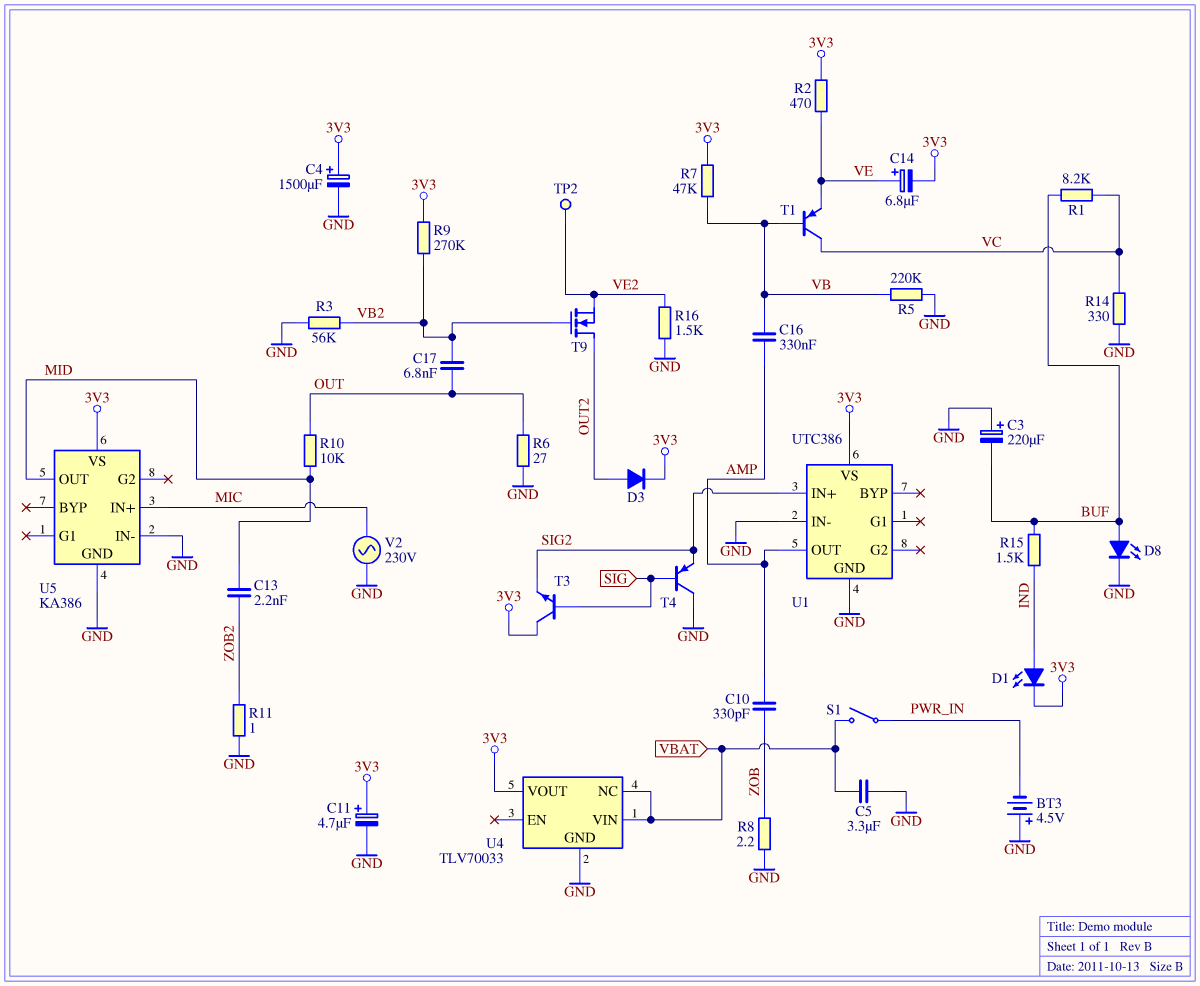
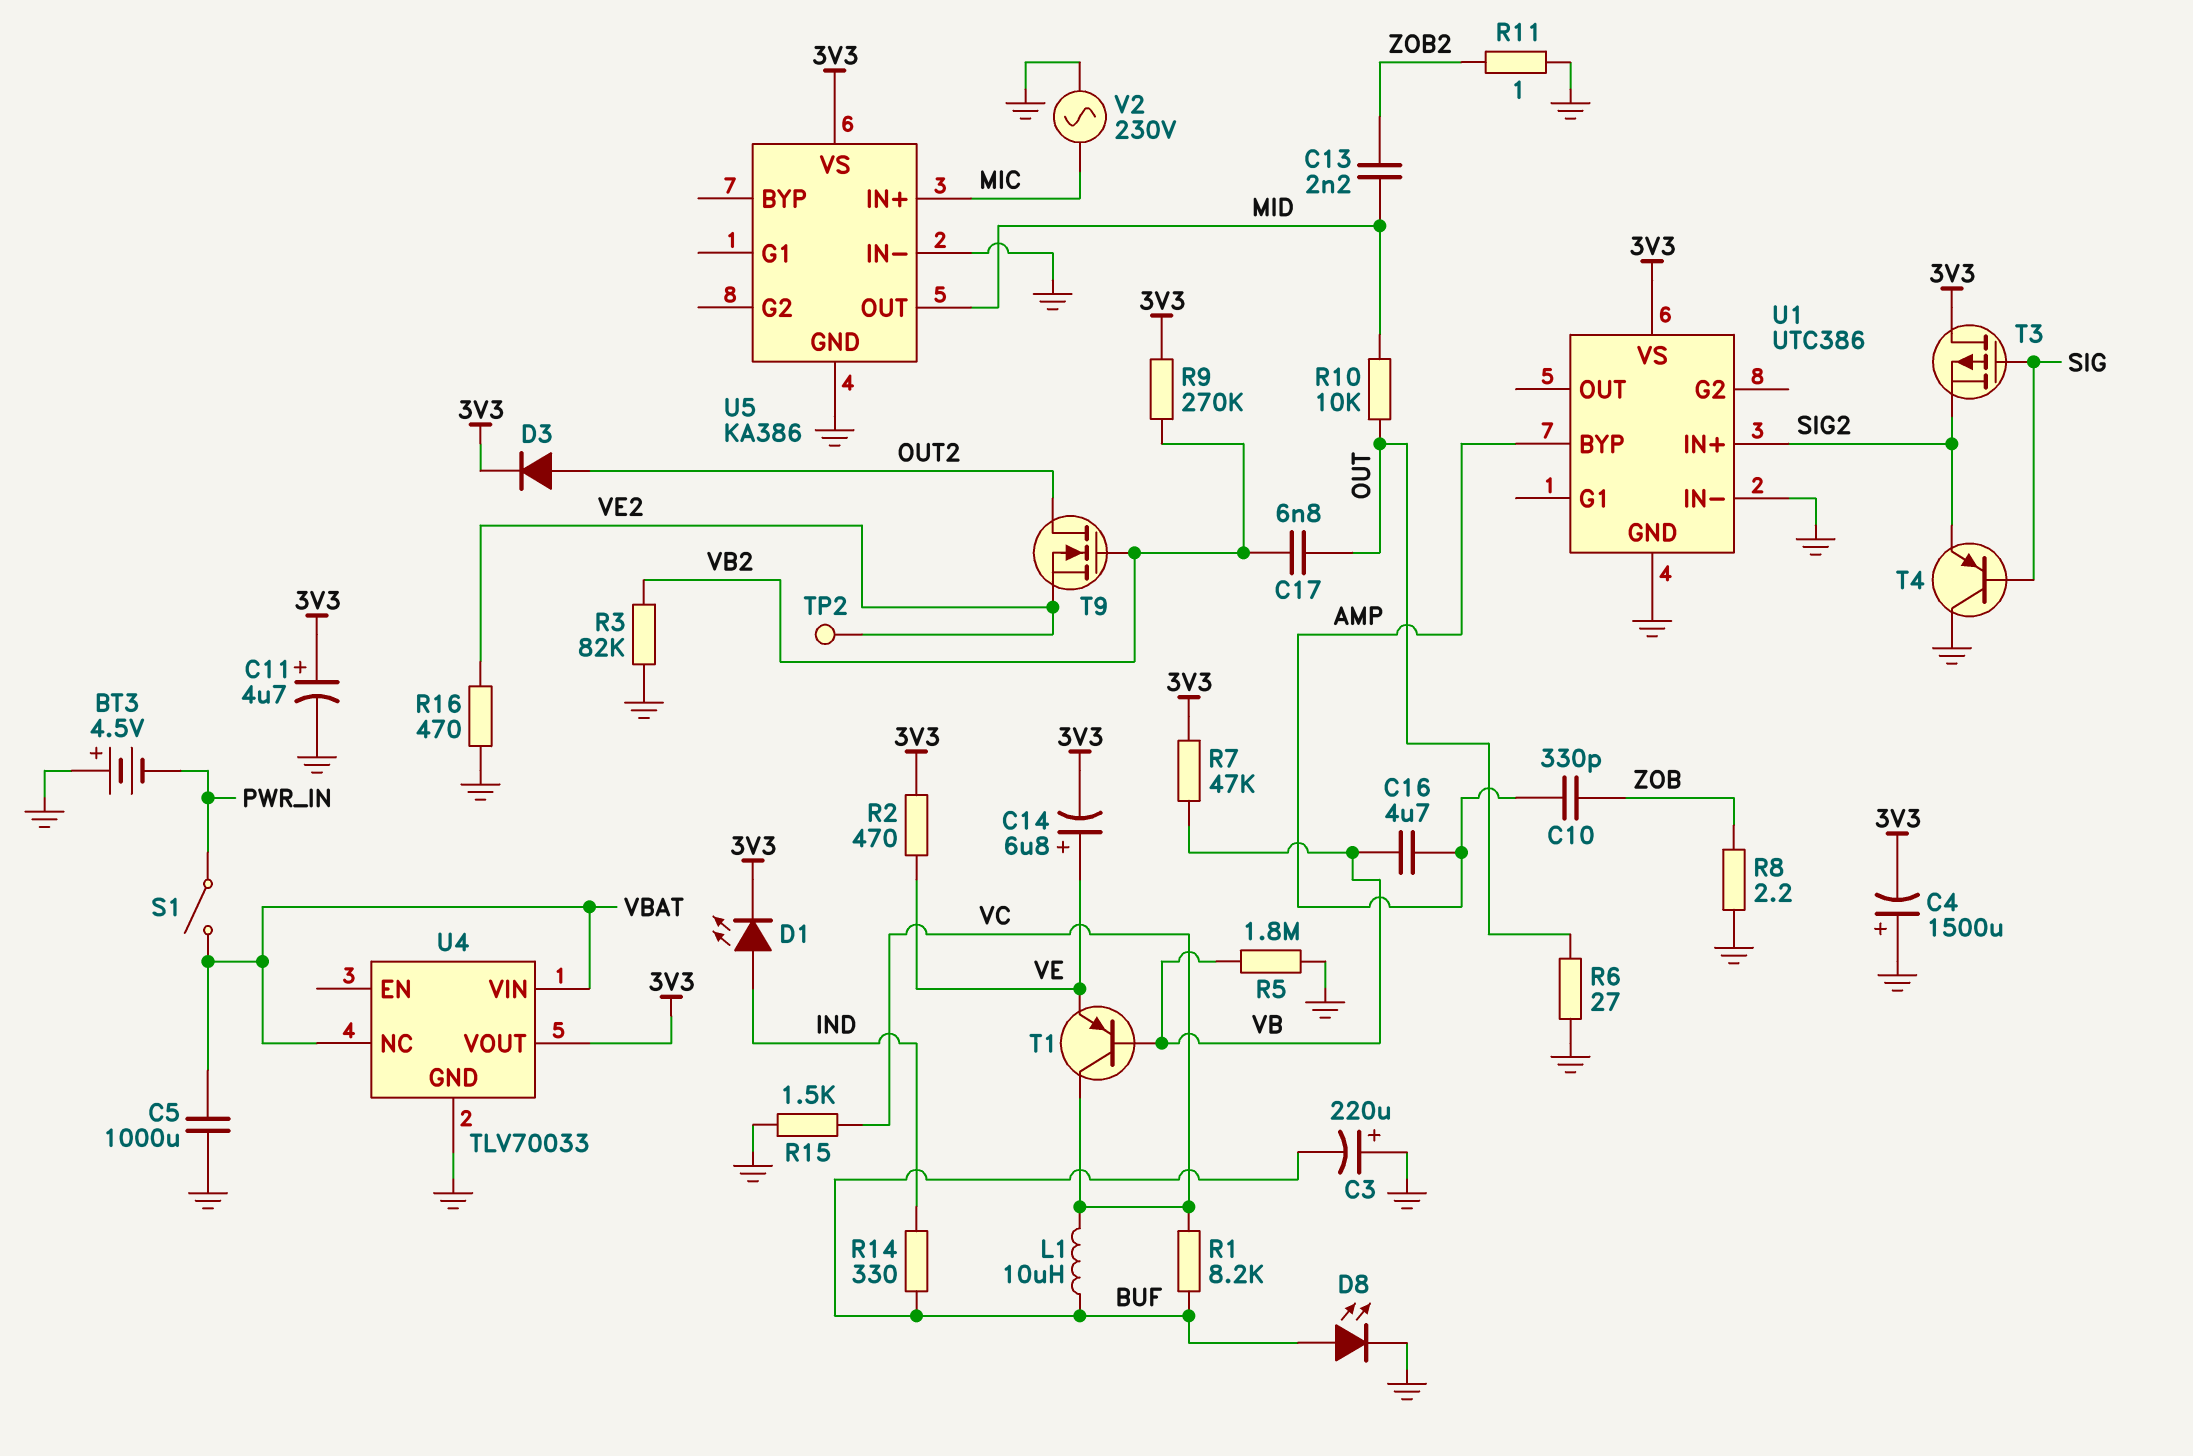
C4: 1500uF (plus 3V3, minus GND) -> 1500uF (plus GND, minus 3V3)
C5: 3.3uF (GND, VBAT) -> 1000uF (GND, VBAT)
C16: 330nF (AMP, VB) -> 4.7uF (AMP, VB)
L1: none -> 10uH (BUF, VC)
R3: 56k (GND, VB2) -> 82k (GND, VB2)
R5: 220k (GND, VB) -> 1.8M (GND, VB)
R14: 330 (GND, VC) -> 330 (BUF, IND)
R15: 1.5k (BUF, IND) -> 1.5k (GND, VC)
R16: 1.5k (GND, VE2) -> 470 (GND, VE2)
T3: NPN (B SIG, C 3V3, E SIG2) -> PMOS (G SIG, D 3V3, S SIG2)
U1 pin BYP: none -> AMP
U1 pin OUT: AMP -> none

